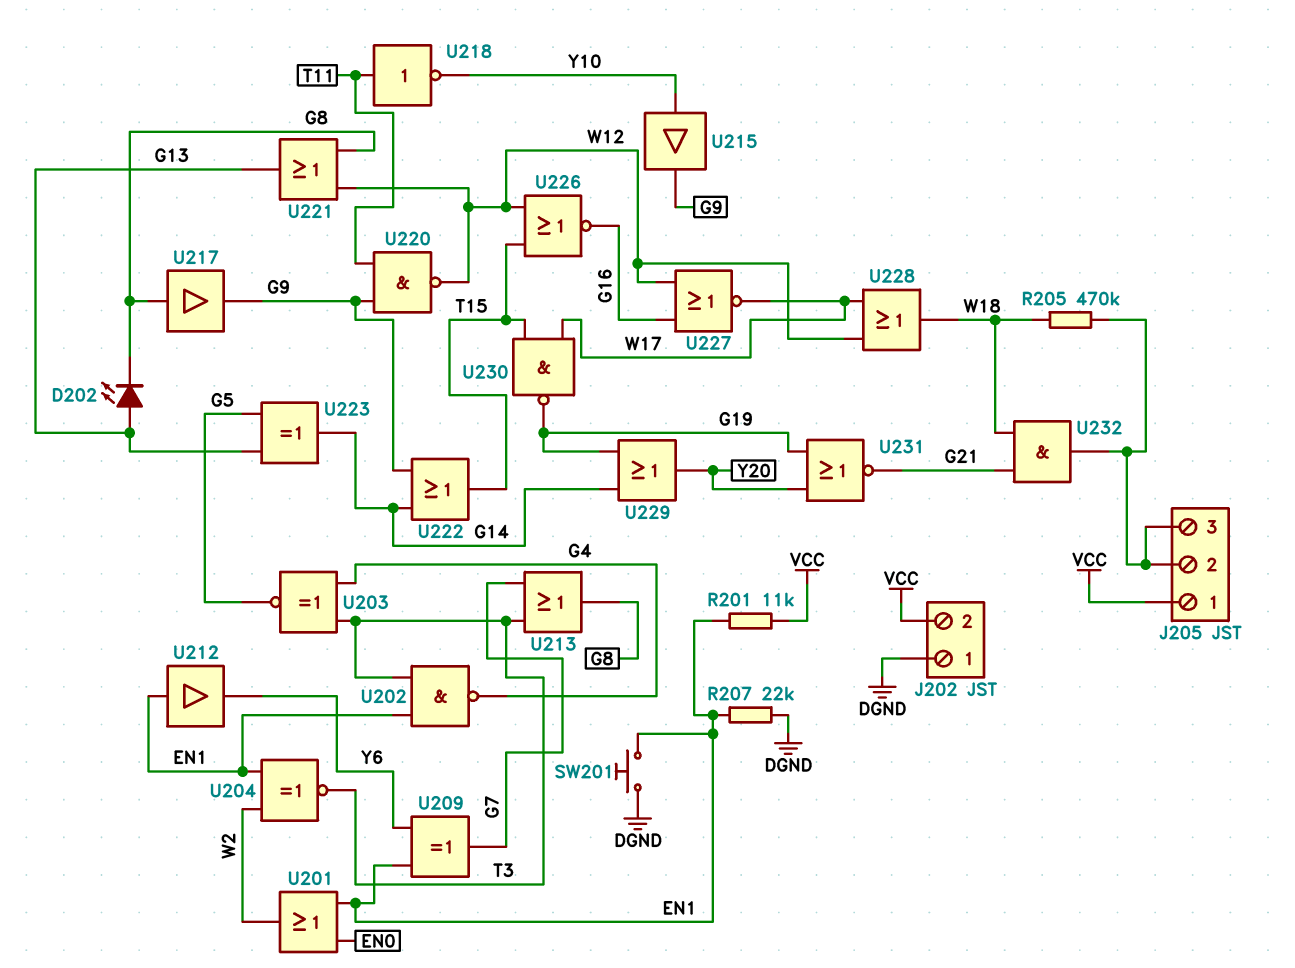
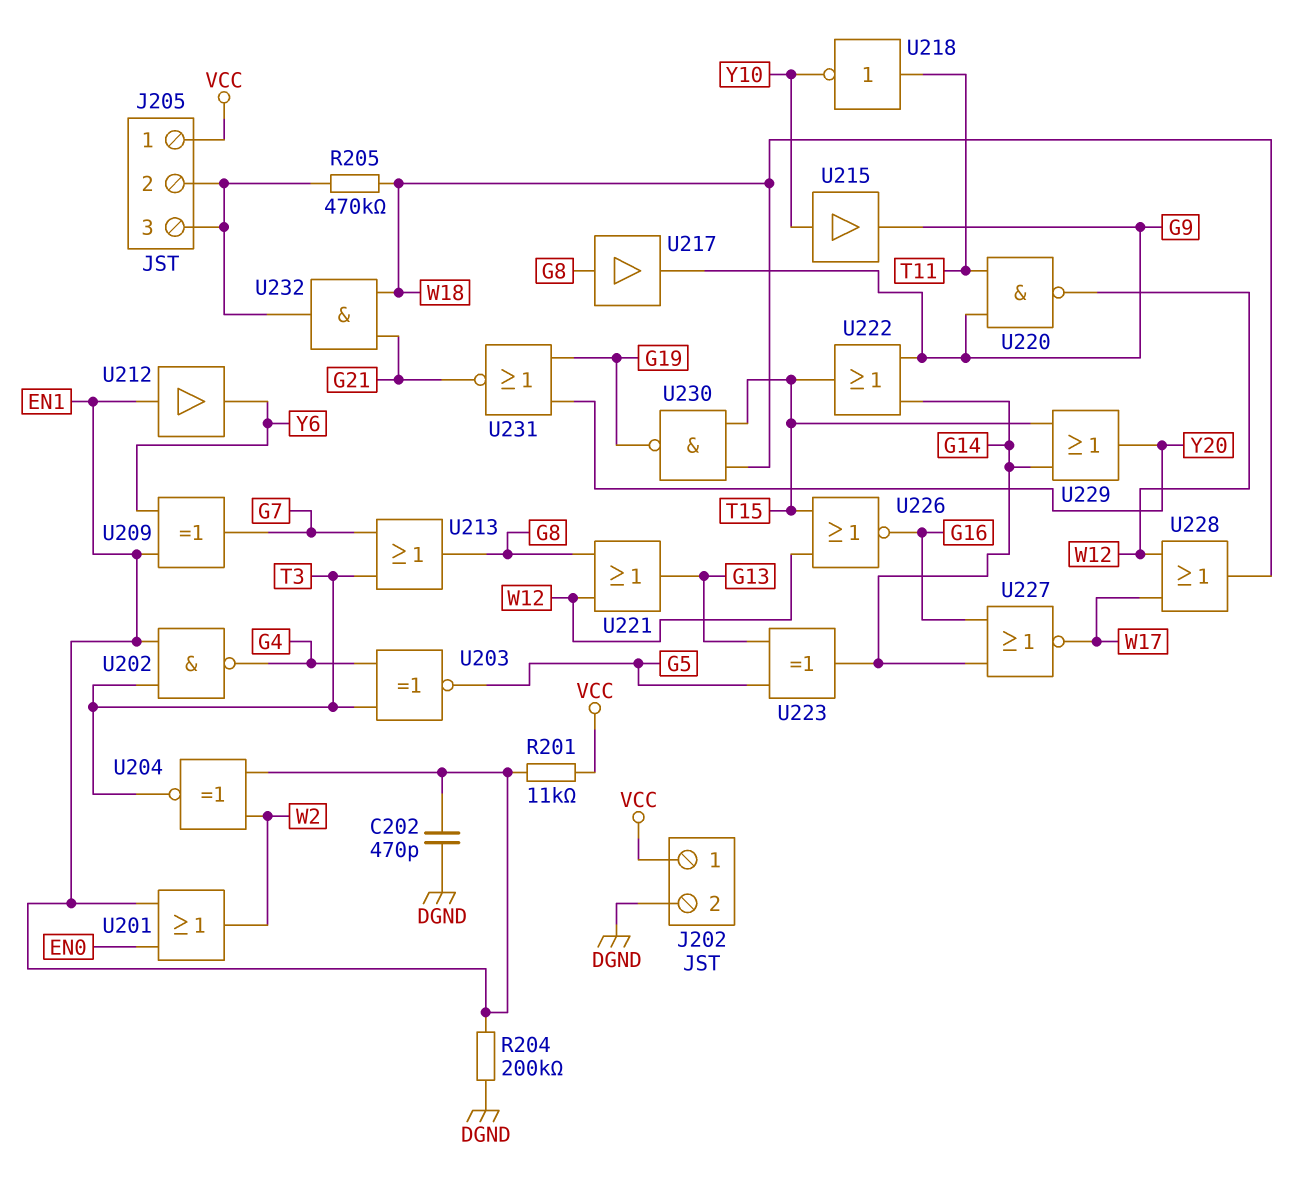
C202: none -> 470pF (DGND, EN1)
D202: LED (A G13, K G8) -> none
J202 pin 1: DGND -> VCC
J202 pin 2: VCC -> DGND
R204: none -> 200k (DGND, EN1)
R207: 22k (DGND, EN1) -> none
SW201: button (DGND, EN1) -> none
U227: NOR (in G16, in W12, out W17) -> NOR (in G14, in G16, out W17)
U229: OR (in G14, in G19, out Y20) -> OR (in G14, in T15, out Y20)
U230: NAND (in T15, in W17, out G19) -> NAND (in T15, in W18, out G19)

